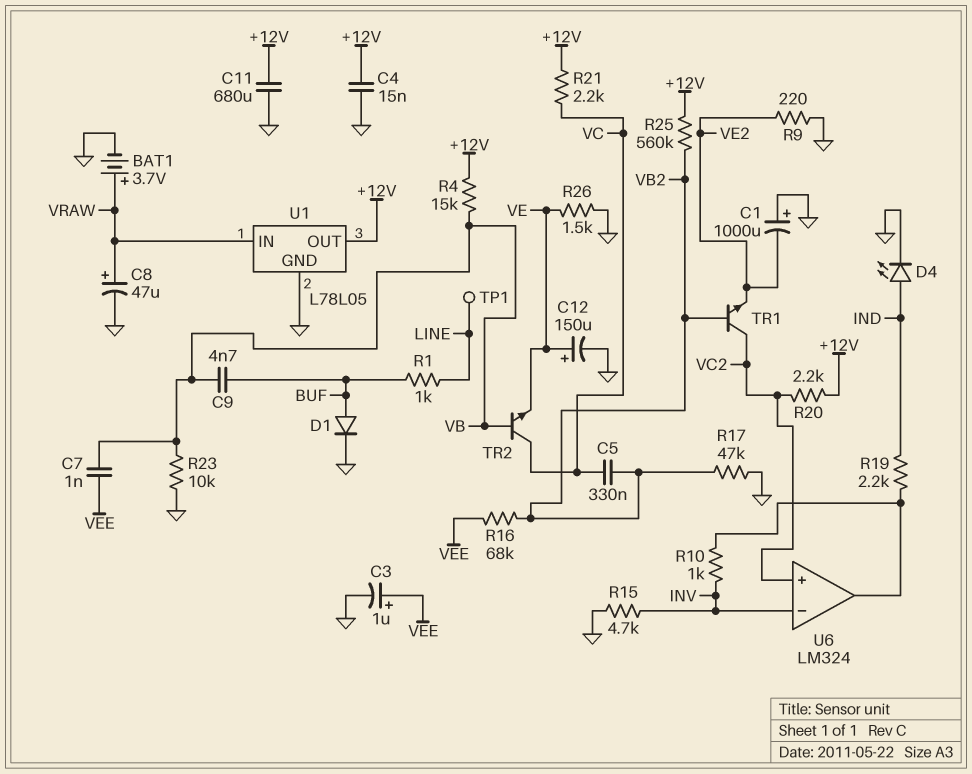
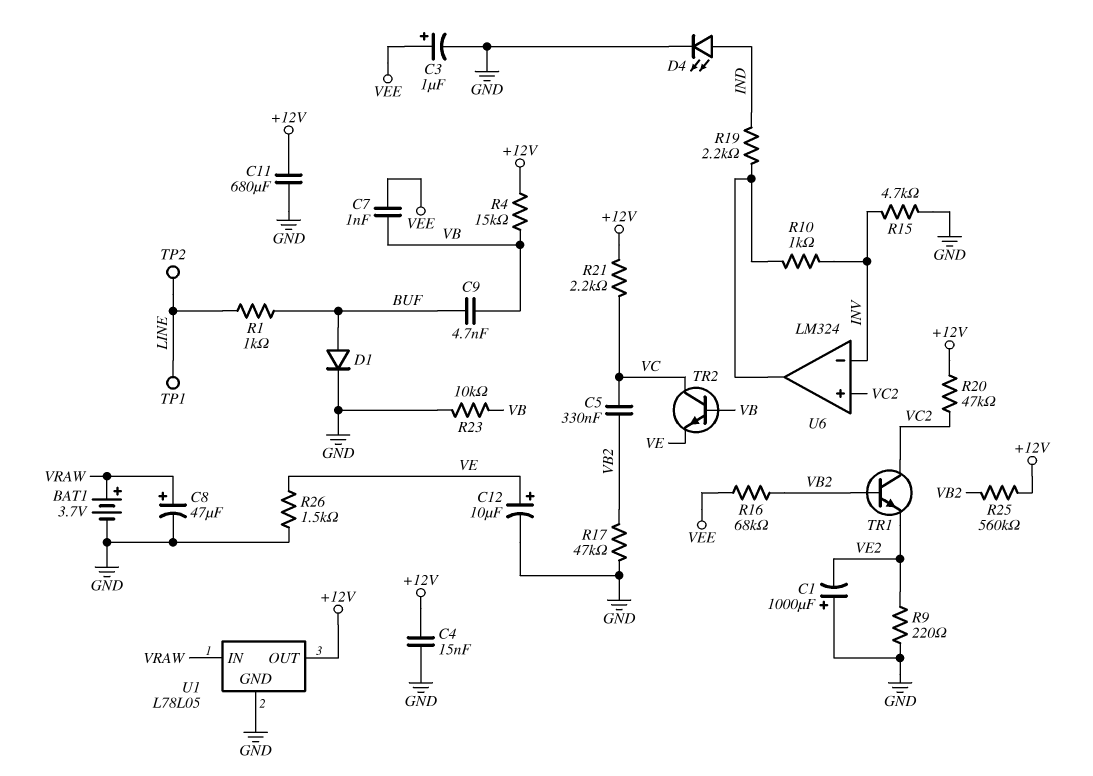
C12: 150uF (plus VE, minus GND) -> 10uF (plus VE, minus GND)
R20: 2.2k (+12V, VC2) -> 47k (+12V, VC2)
TP2: none -> test point (LINE)

